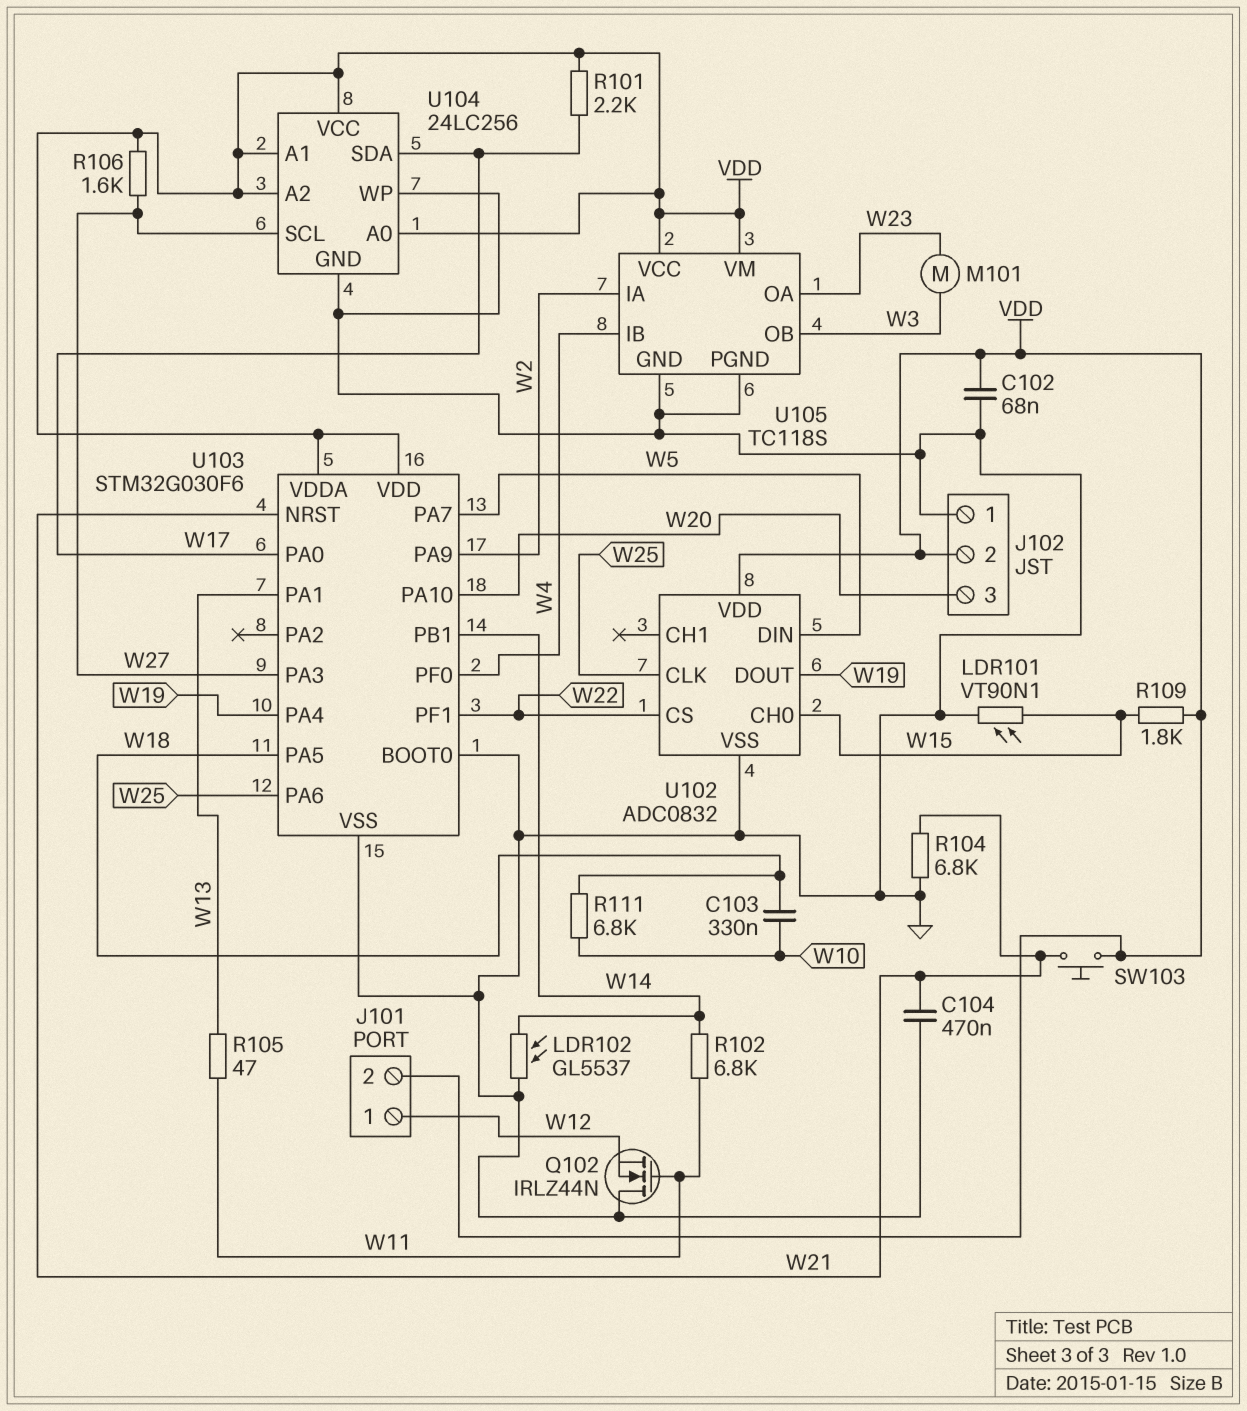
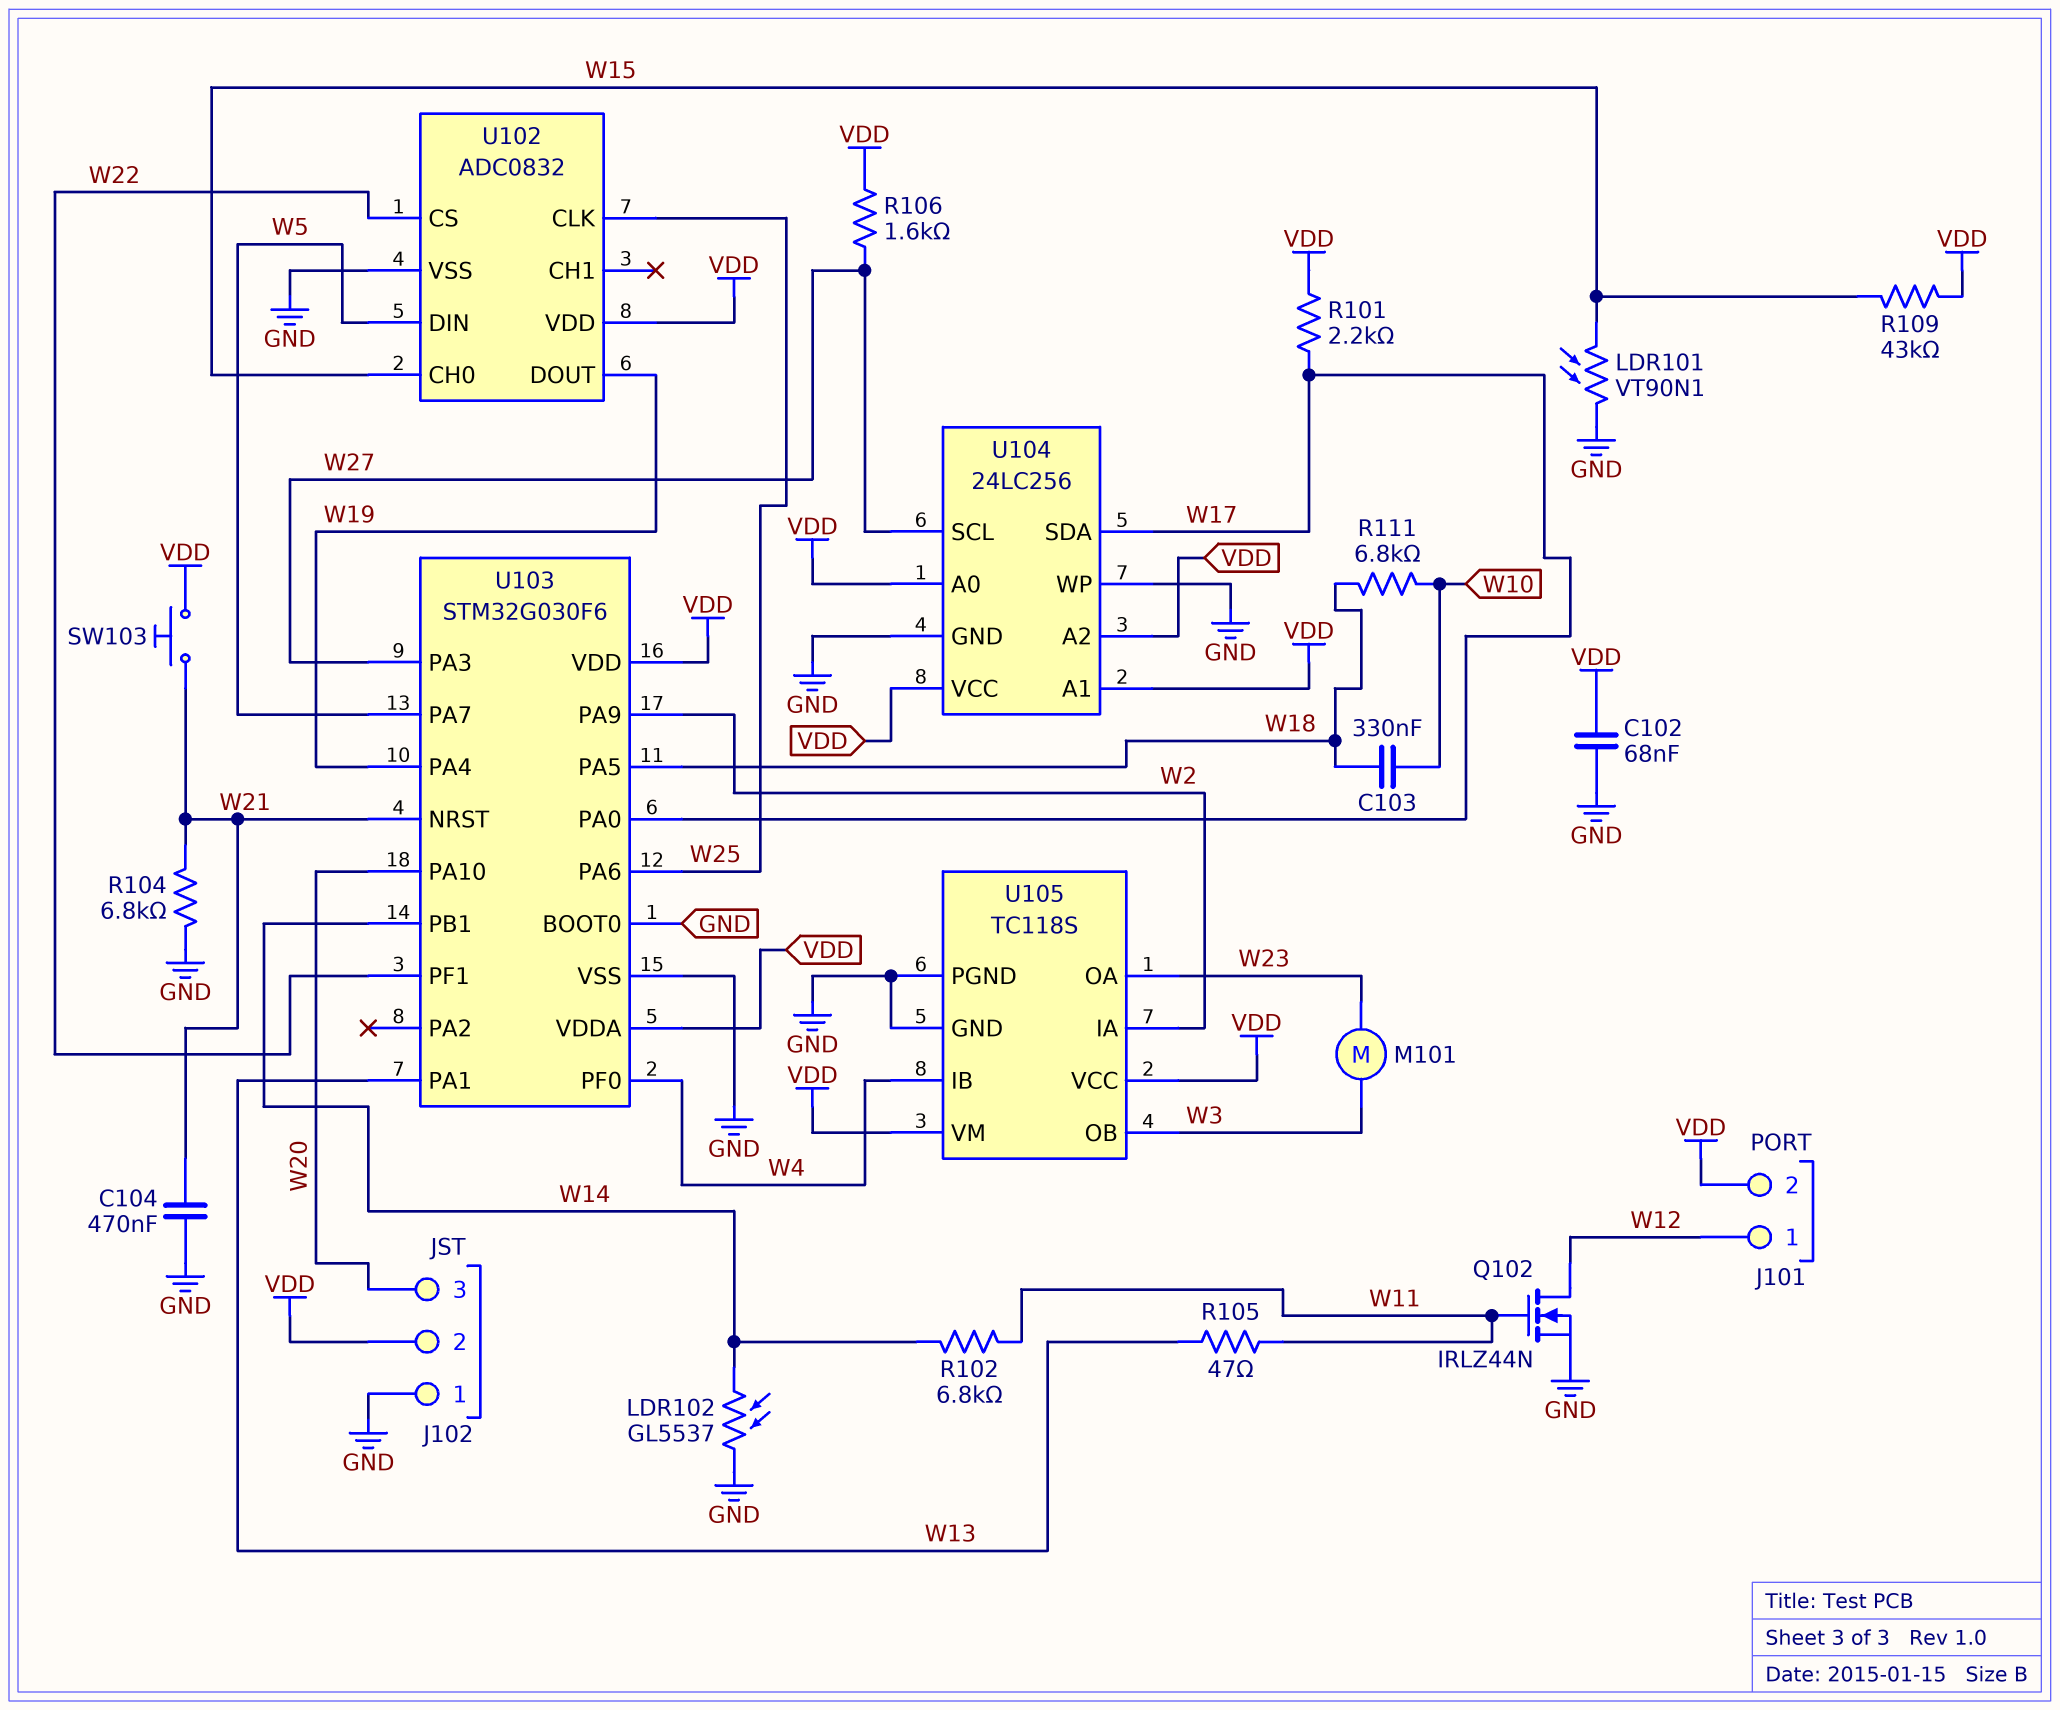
Q102: NMOS IRLZ44N (G W11, D GND, S W12) -> NMOS IRLZ44N (G W11, D W12, S GND)
R109: 1.8k (VDD, W15) -> 43k (VDD, W15)

